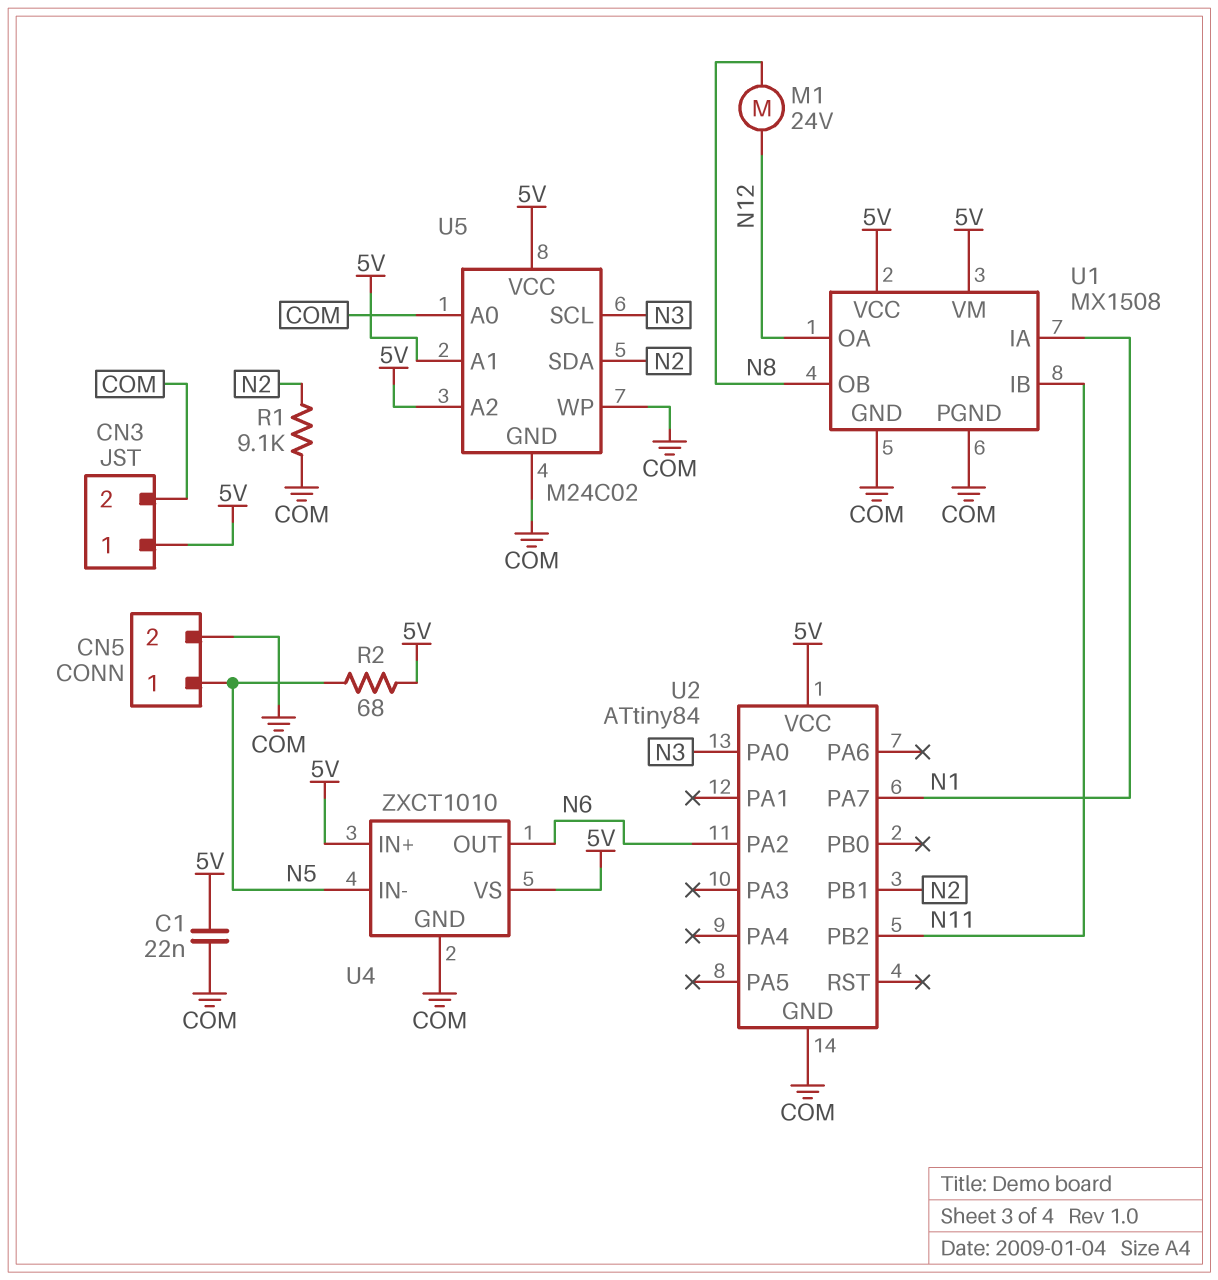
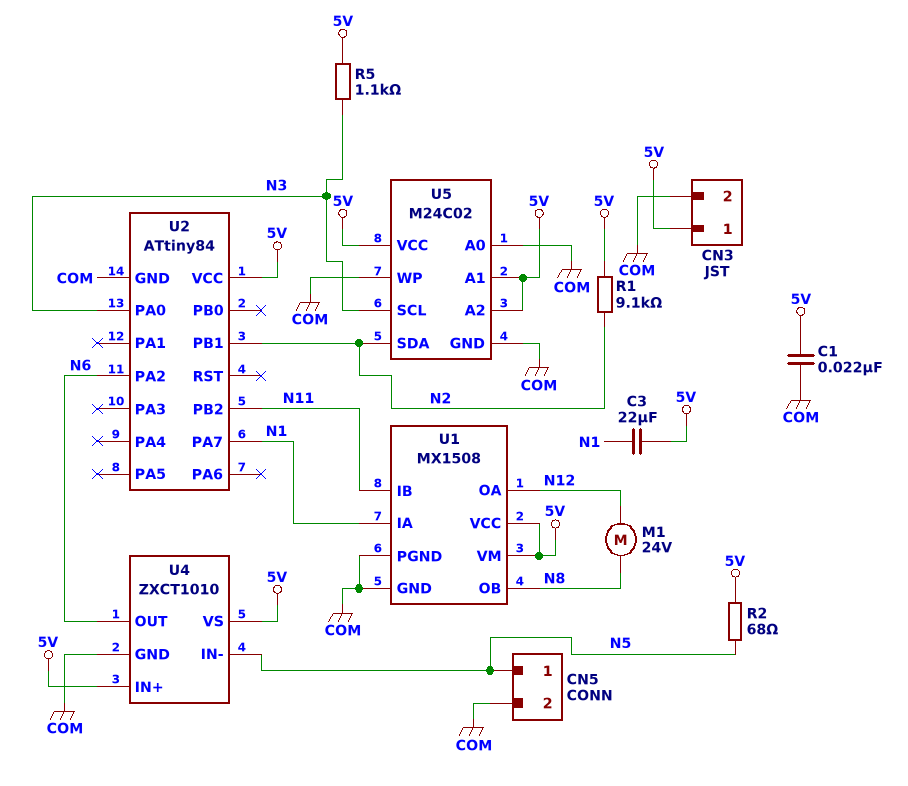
C3: none -> 22uF (5V, N1)
R1: 9.1k (COM, N2) -> 9.1k (5V, N2)
R5: none -> 1.1k (5V, N3)

